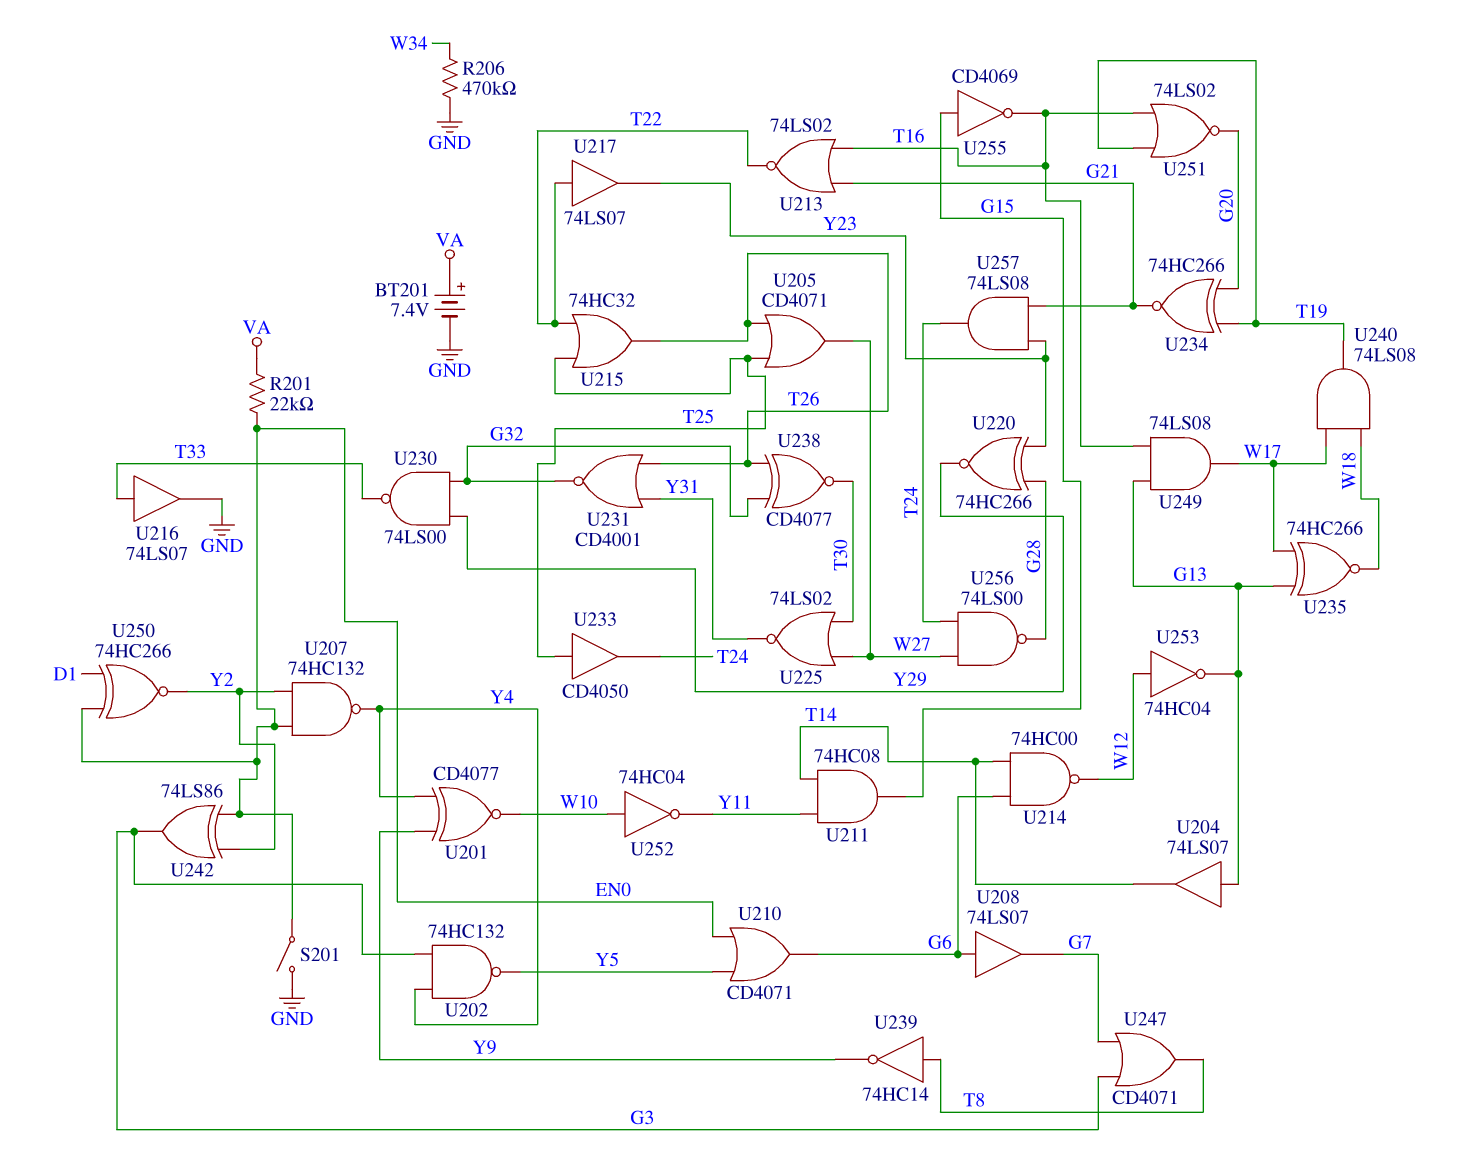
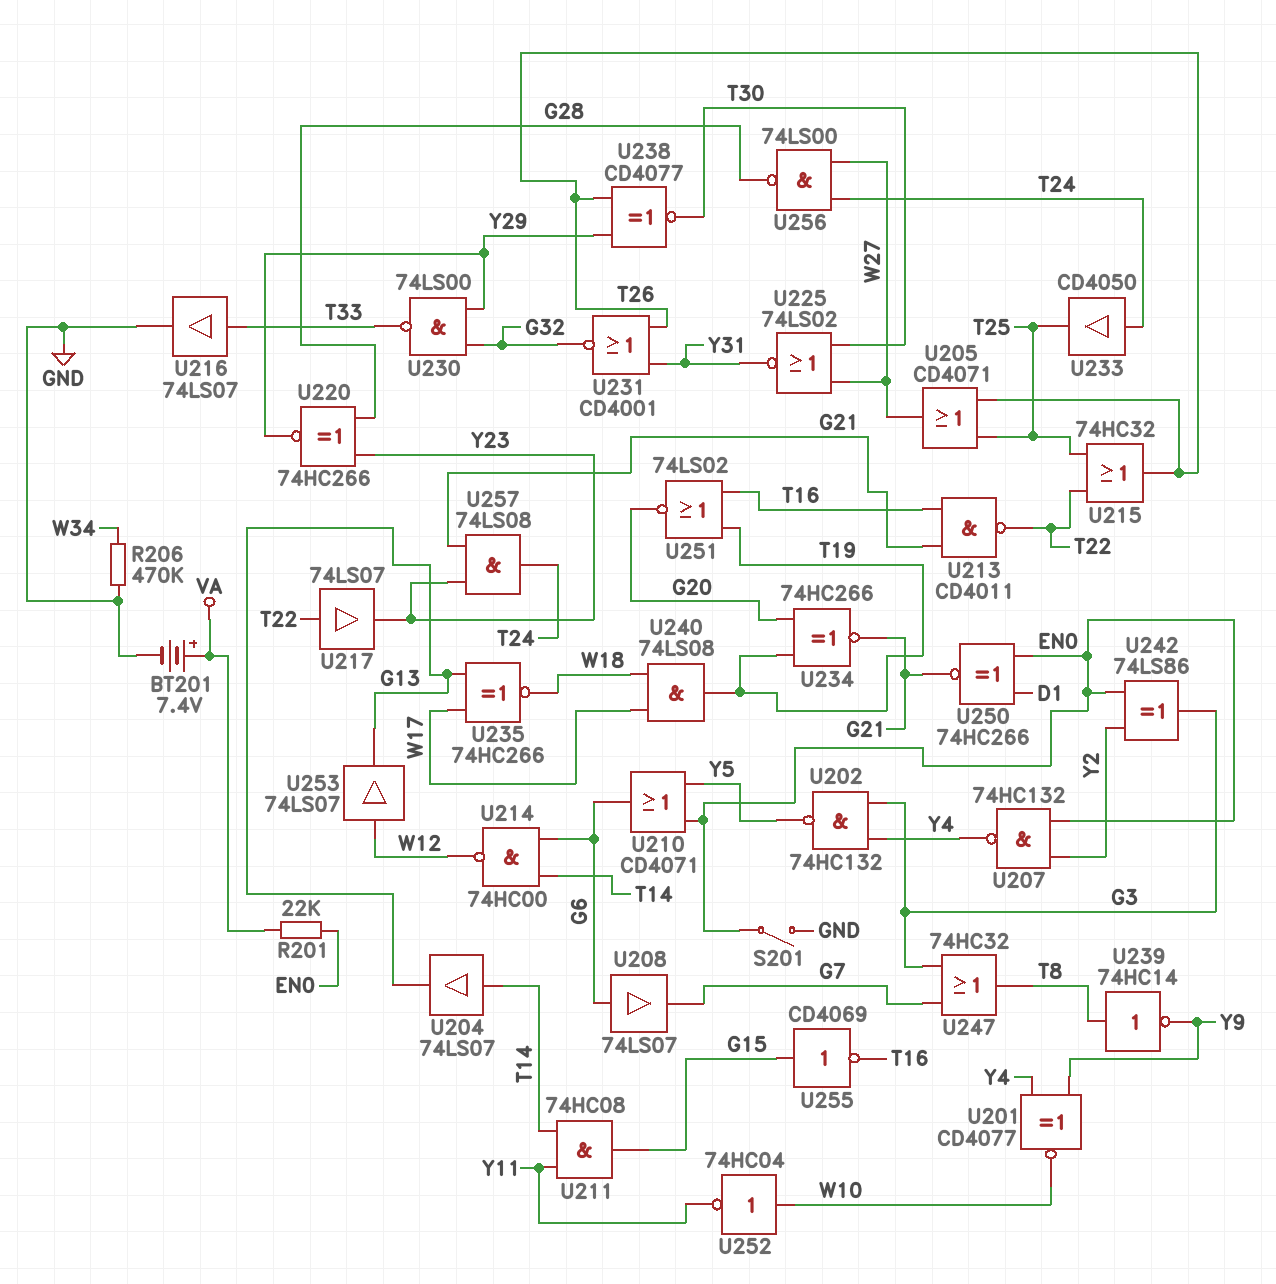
U204: buffer 74LS07 (in G13, out T14) -> buffer 74LS07 (in T14, out G13)
U213: NOR 74LS02 (in G21, in T16, out T22) -> NAND CD4011 (in G21, in T16, out T22)
U233: buffer CD4050 (in T25, out T24) -> buffer CD4050 (in T24, out T25)
U238: XNOR CD4077 (in G32, in T26, out T30) -> XNOR CD4077 (in T26, in Y29, out T30)
U247: OR CD4071 (in G3, in G7, out T8) -> OR 74HC32 (in G3, in G7, out T8)
U249: AND 74LS08 (in G13, in T16, out W17) -> none
U250: XNOR 74HC266 (in D1, in EN0, out Y2) -> XNOR 74HC266 (in D1, in EN0, out G21)
U253: NOT 74HC04 (in W12, out G13) -> buffer 74LS07 (in W12, out G13)

